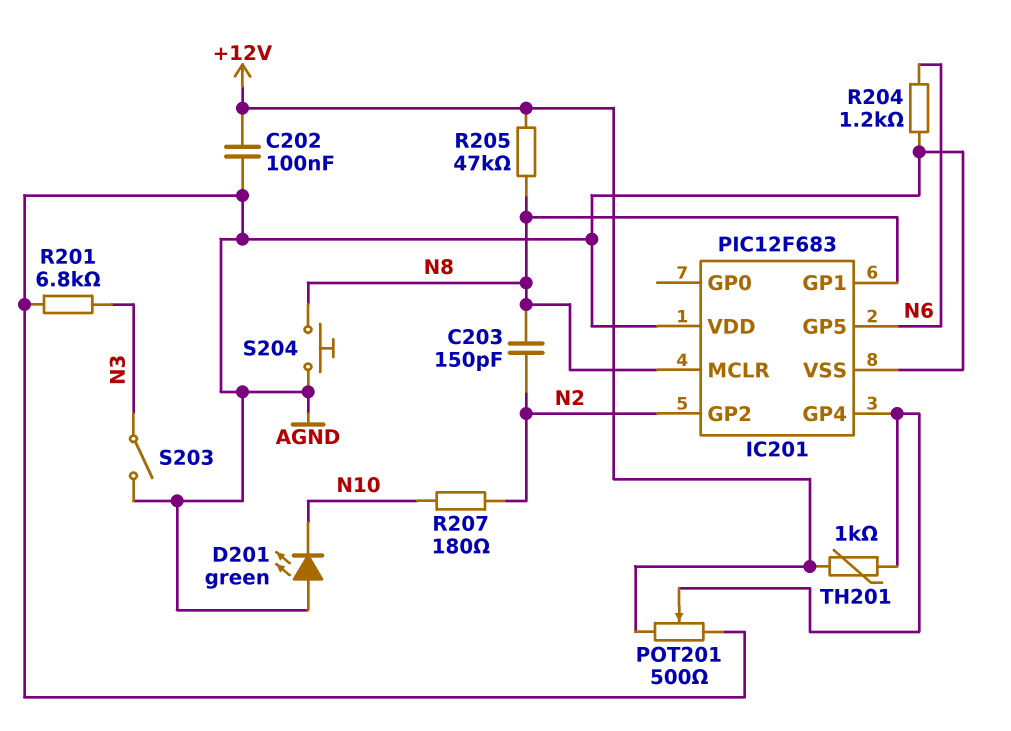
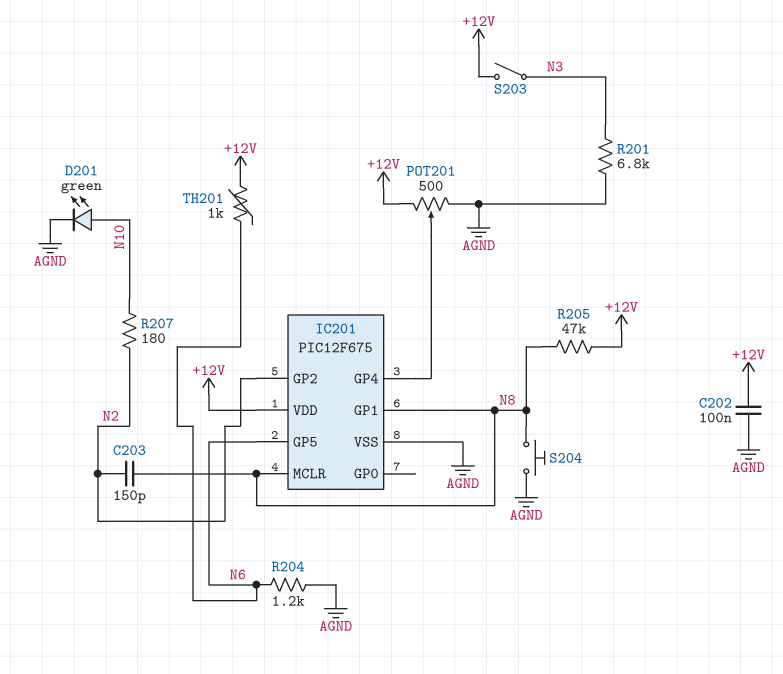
D201: LED green (A AGND, K N10) -> LED green (A N10, K AGND)
IC201: PIC12F683 -> PIC12F675
IC201 pin VDD: AGND -> +12V
S203: switch (AGND, N3) -> switch (+12V, N3)
TH201: 1k (+12V, IC201/GP4) -> 1k (+12V, N6)

